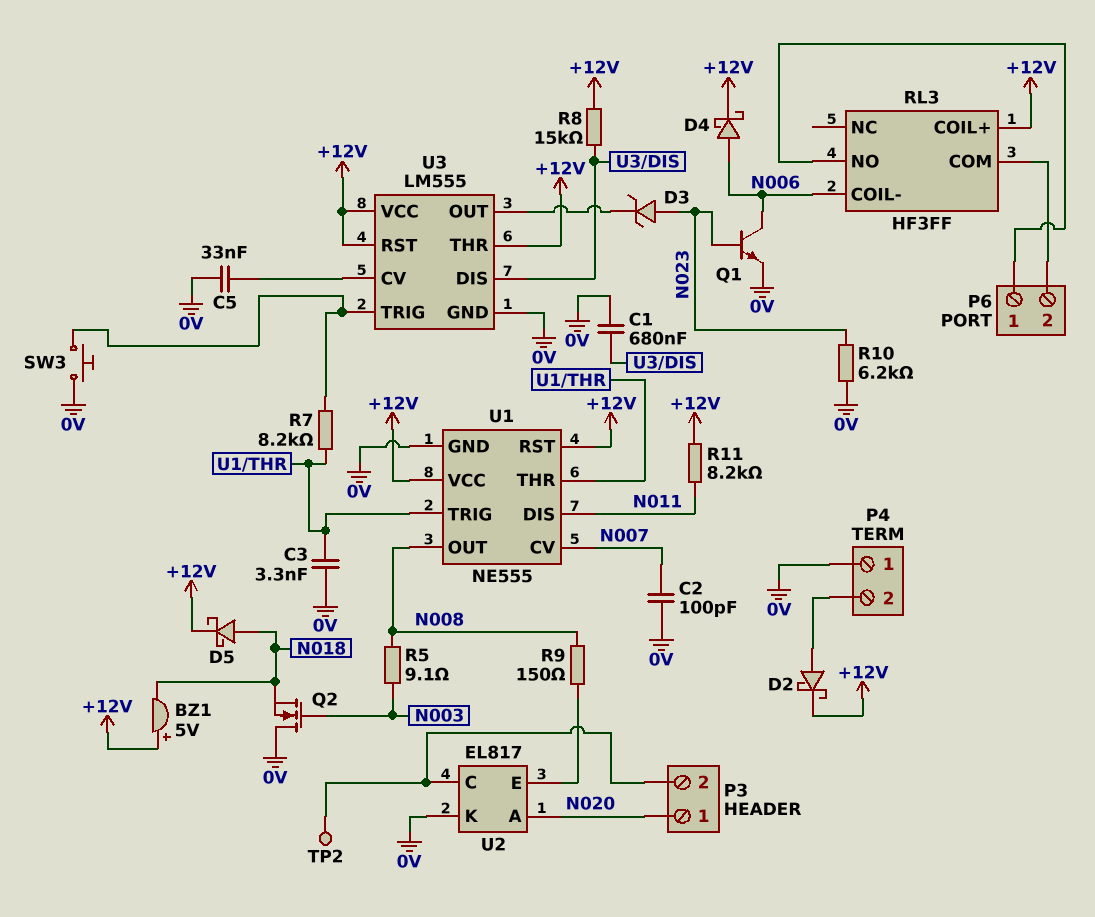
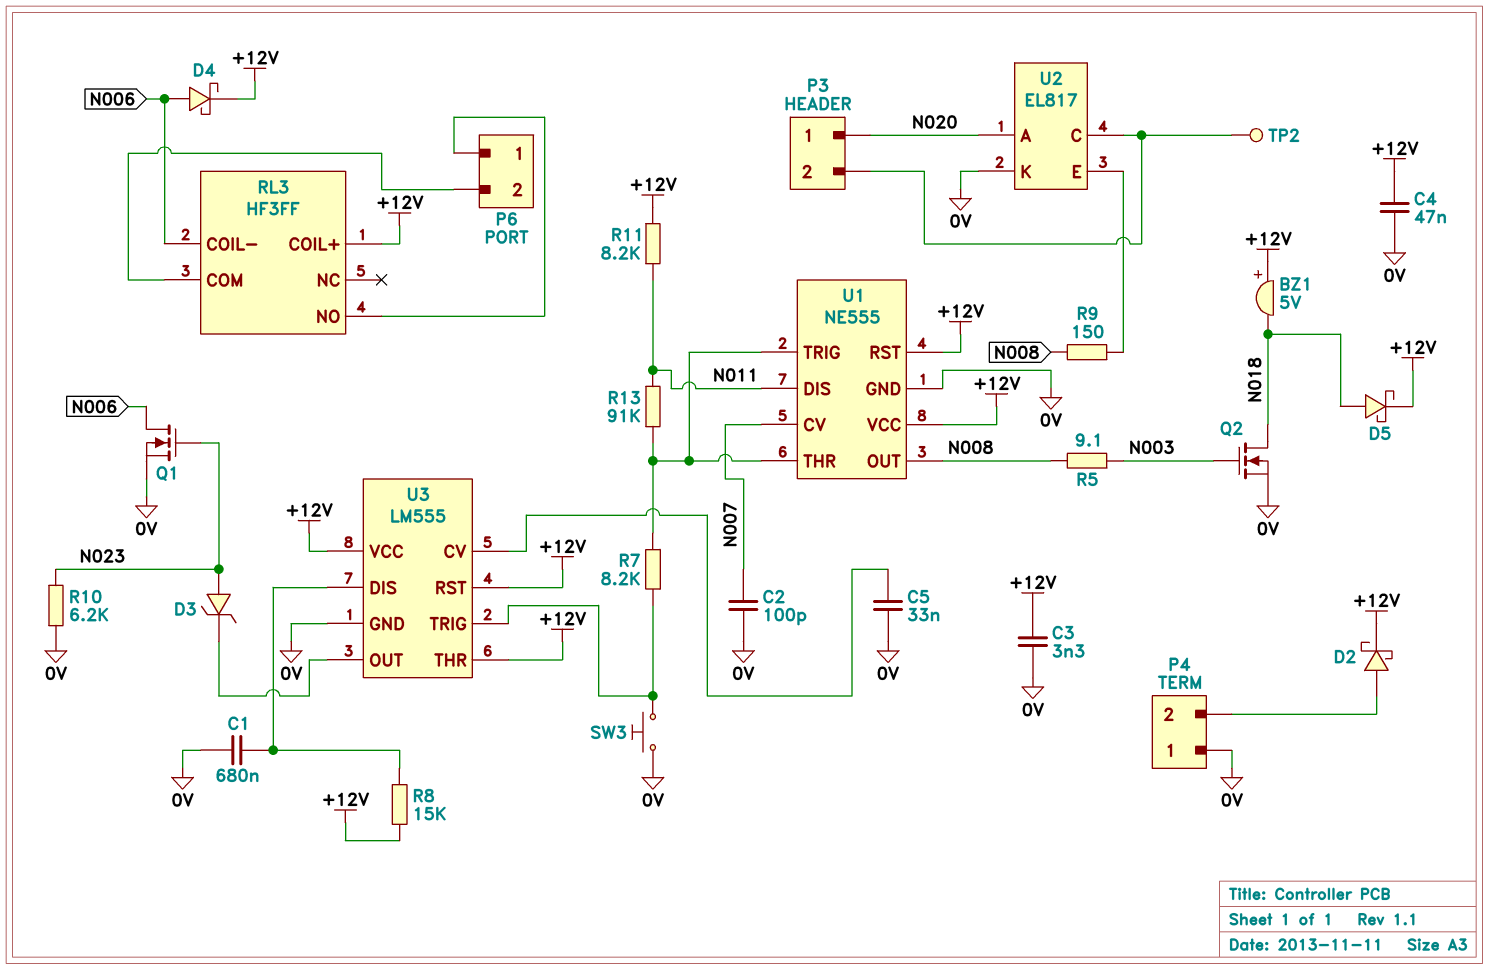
C3: 3.3nF (0V, U1/THR) -> 3.3nF (+12V, 0V)
C4: none -> 47nF (+12V, 0V)
Q1: NPN (B N023, C N006, E 0V) -> NMOS (G N023, D N006, S 0V)
Q2: NMOS (G N003, D 0V, S N018) -> NMOS (G N003, D N018, S 0V)
R13: none -> 91k (N011, U1/THR)

